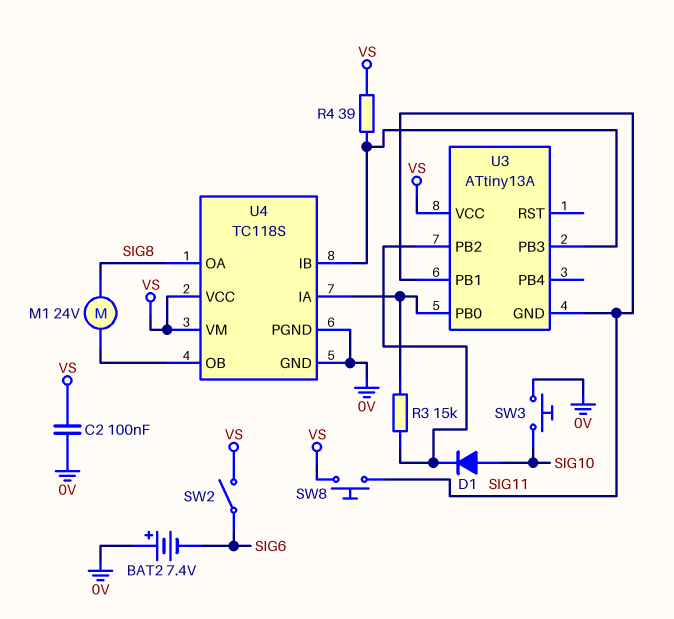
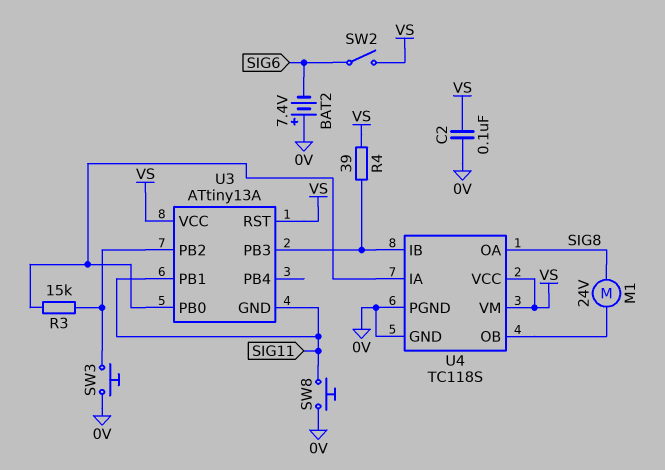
D1: diode (A SIG10, K U3/PB2) -> none
SW3: button (0V, SIG10) -> button (0V, U3/PB2)
SW8: button (SIG11, VS) -> button (0V, SIG11)
U3 pin RST: none -> VS

